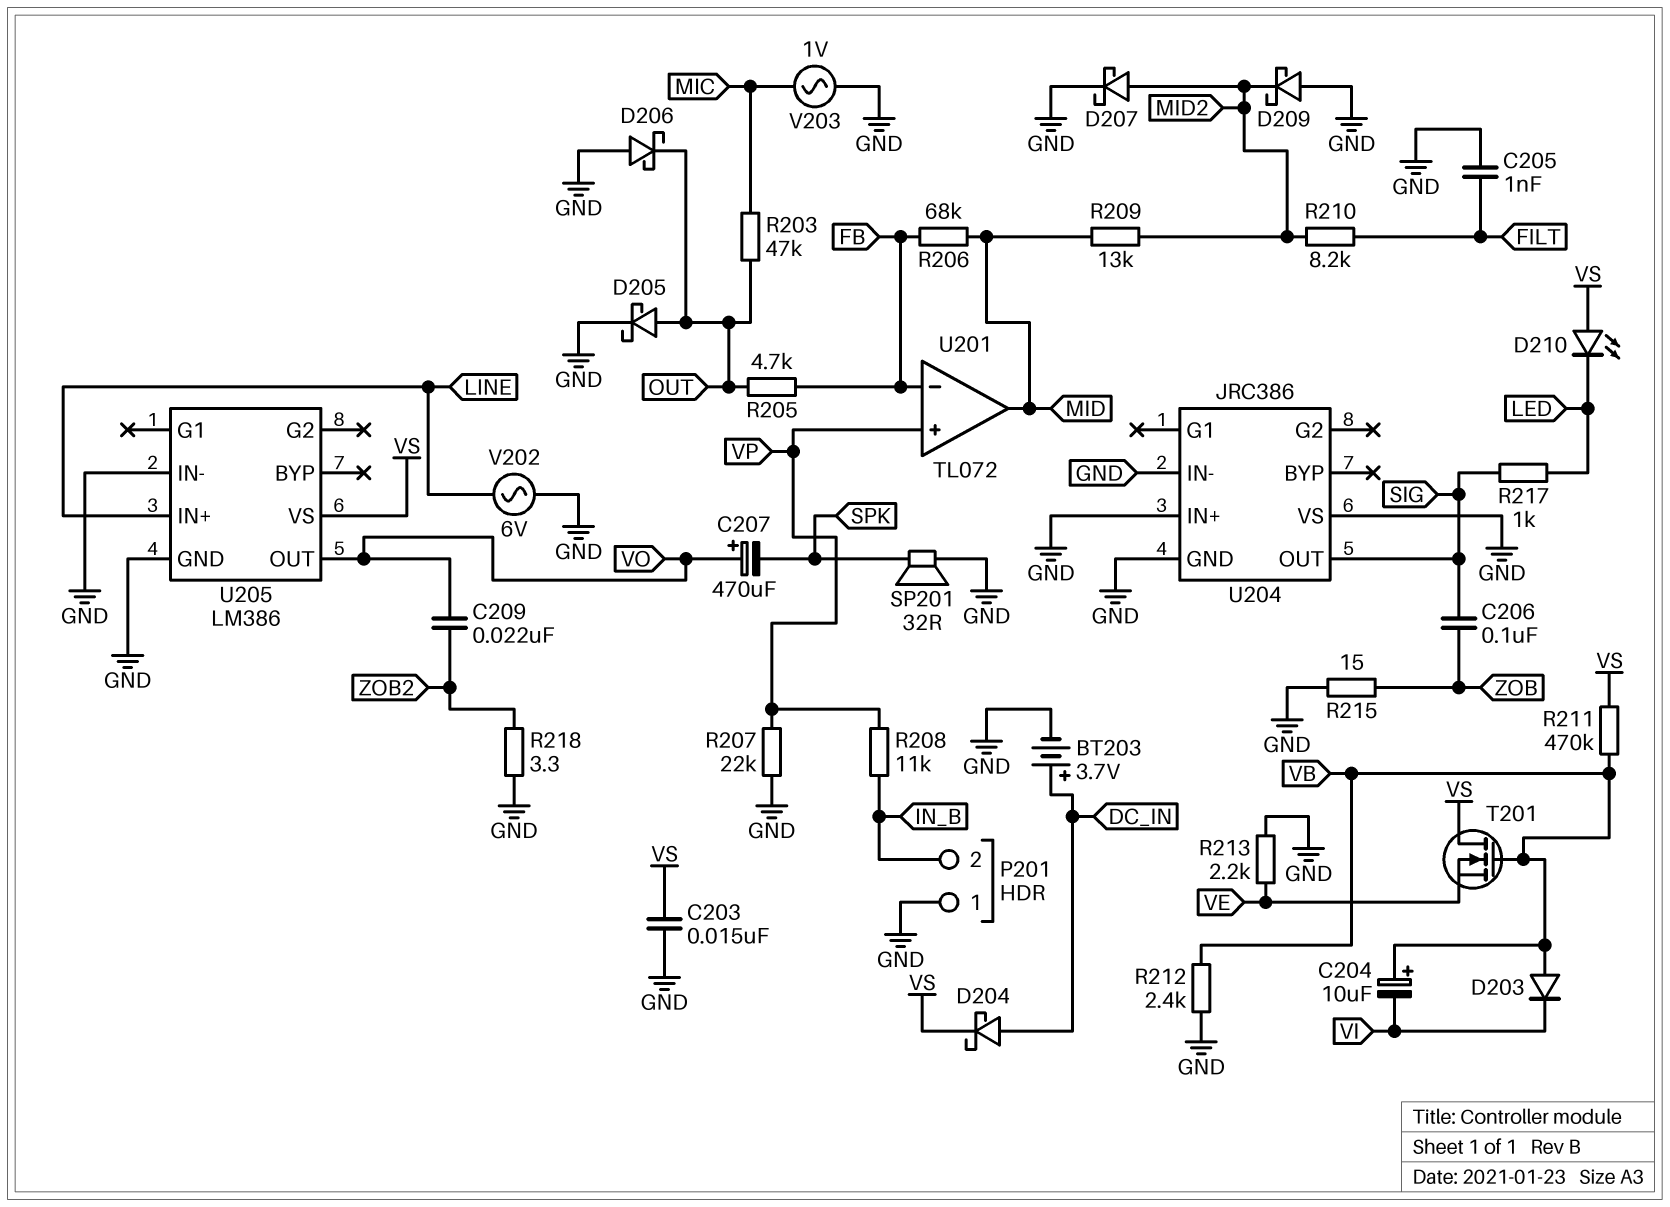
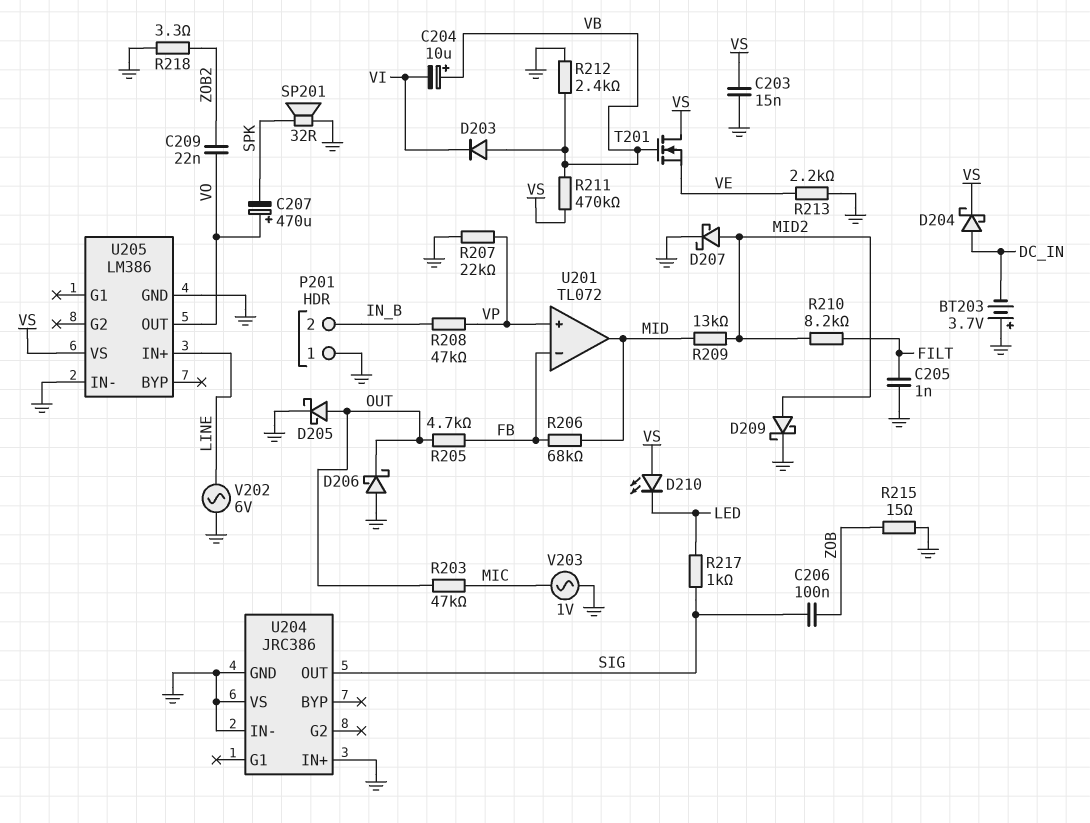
BT203: 3.7V (plus DC_IN, minus GND) -> 3.7V (plus GND, minus DC_IN)
D209: schottky (A GND, K MID2) -> schottky (A MID2, K GND)
R208: 11k (IN_B, VP) -> 47k (IN_B, VP)

